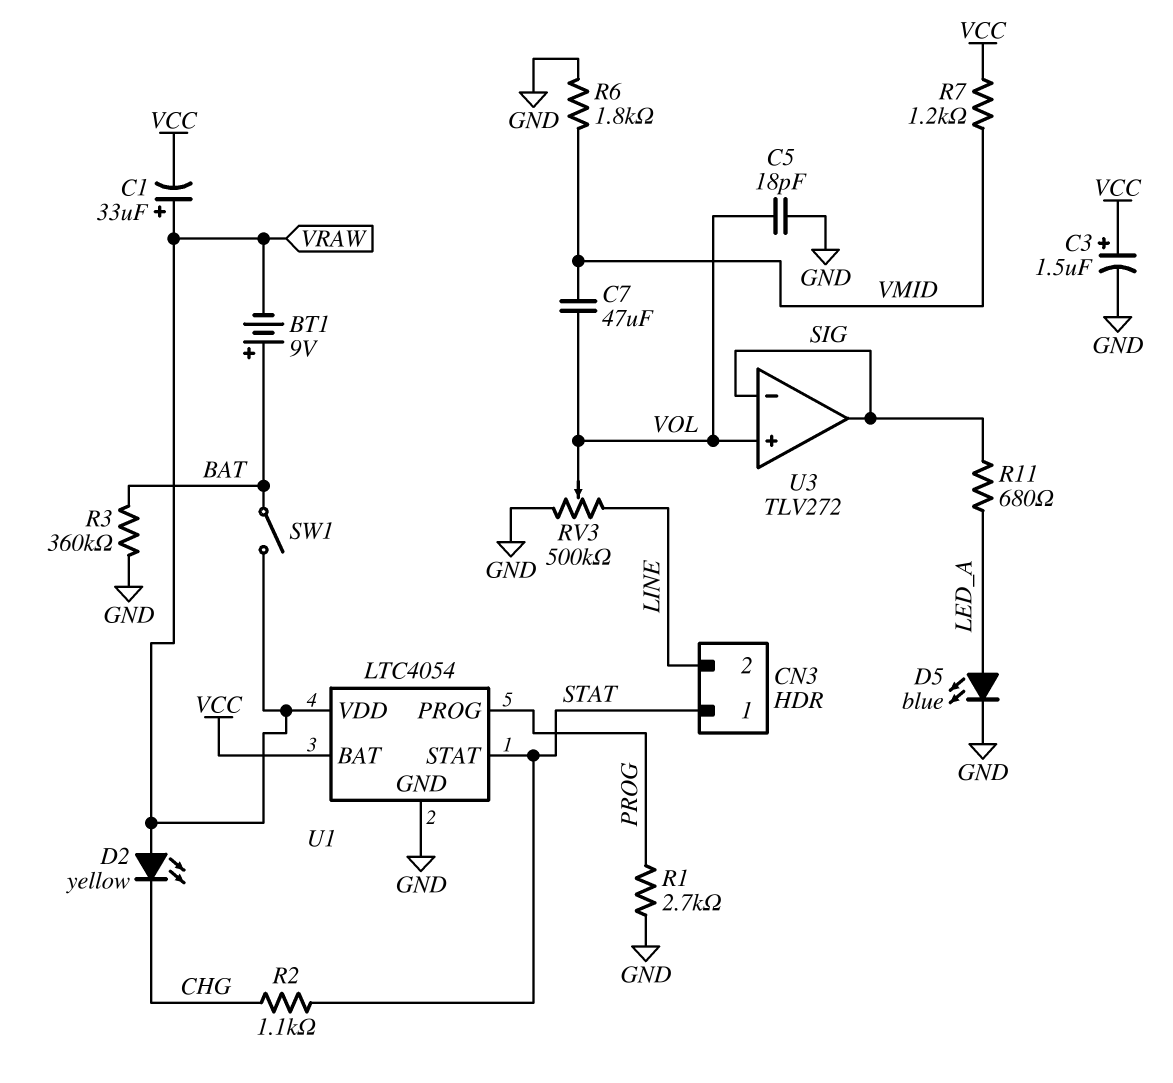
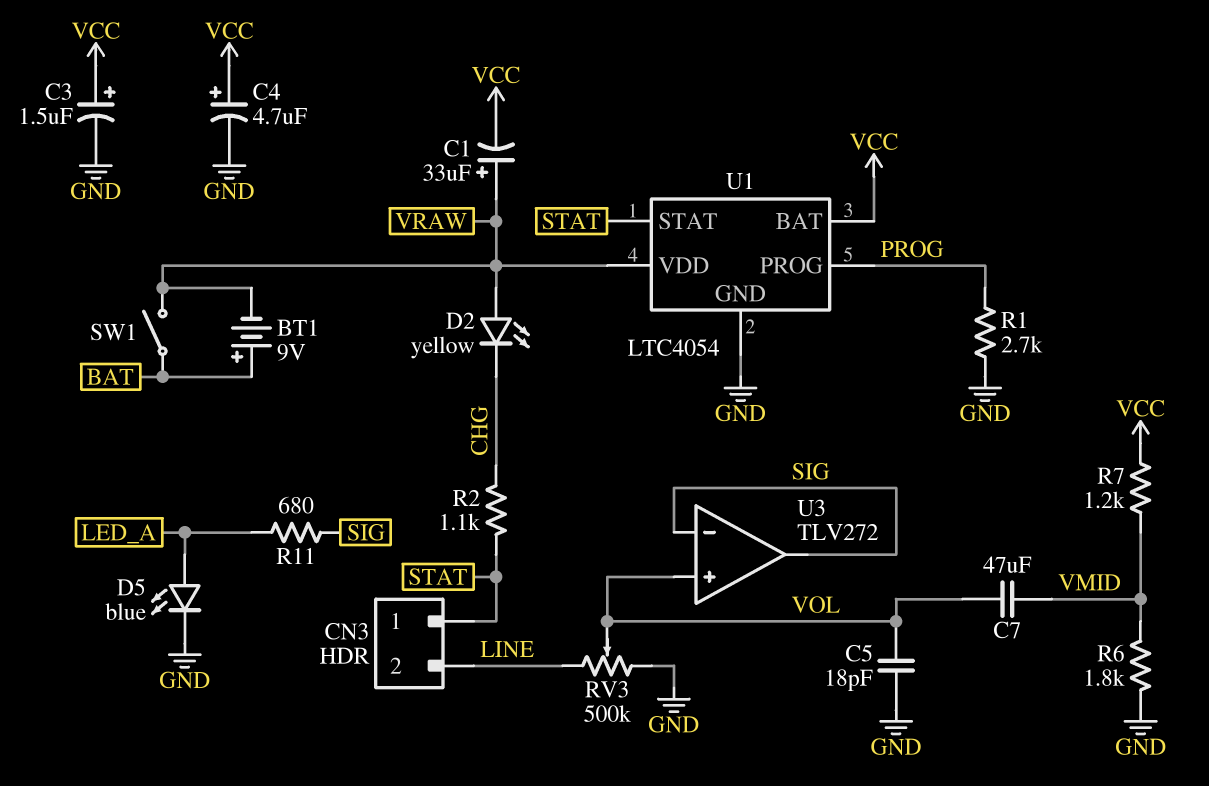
C4: none -> 4.7uF (plus VCC, minus GND)
R3: 360k (BAT, GND) -> none

